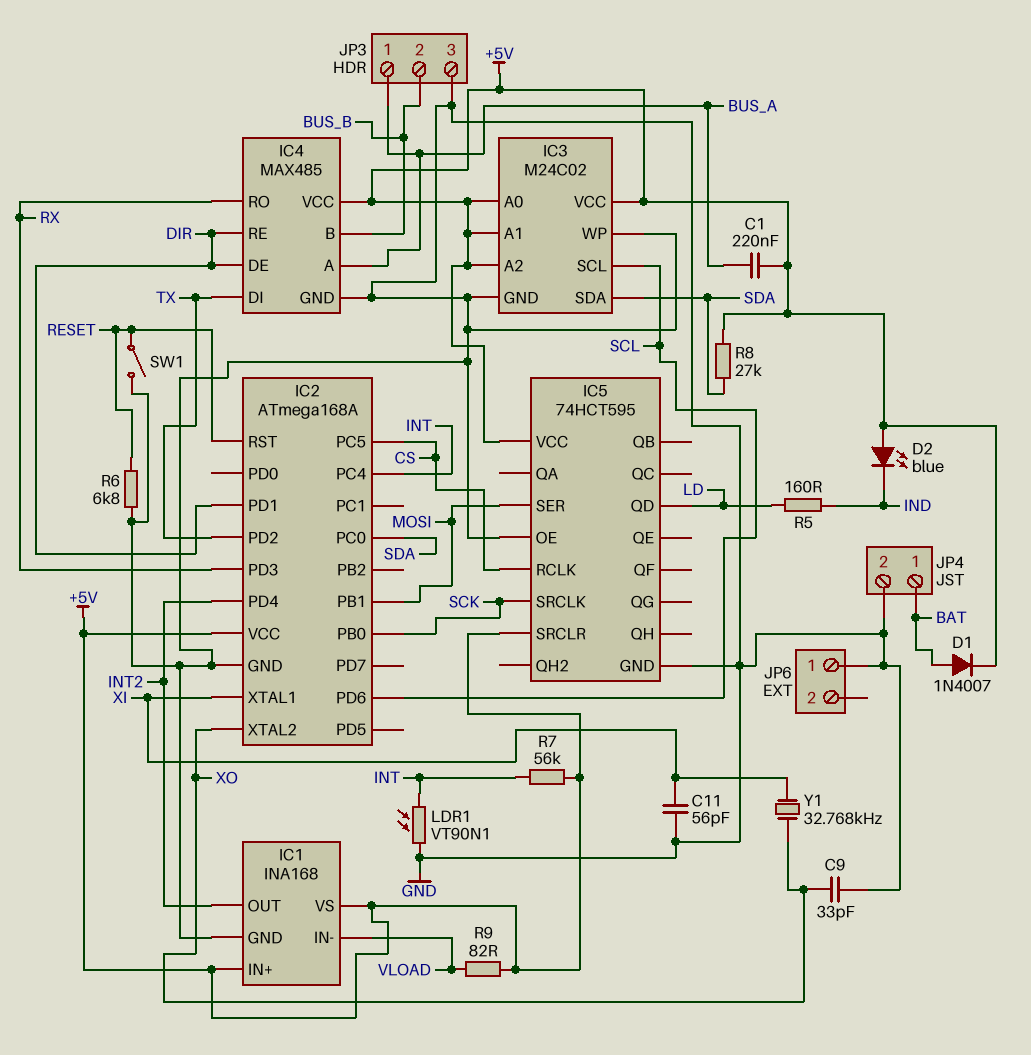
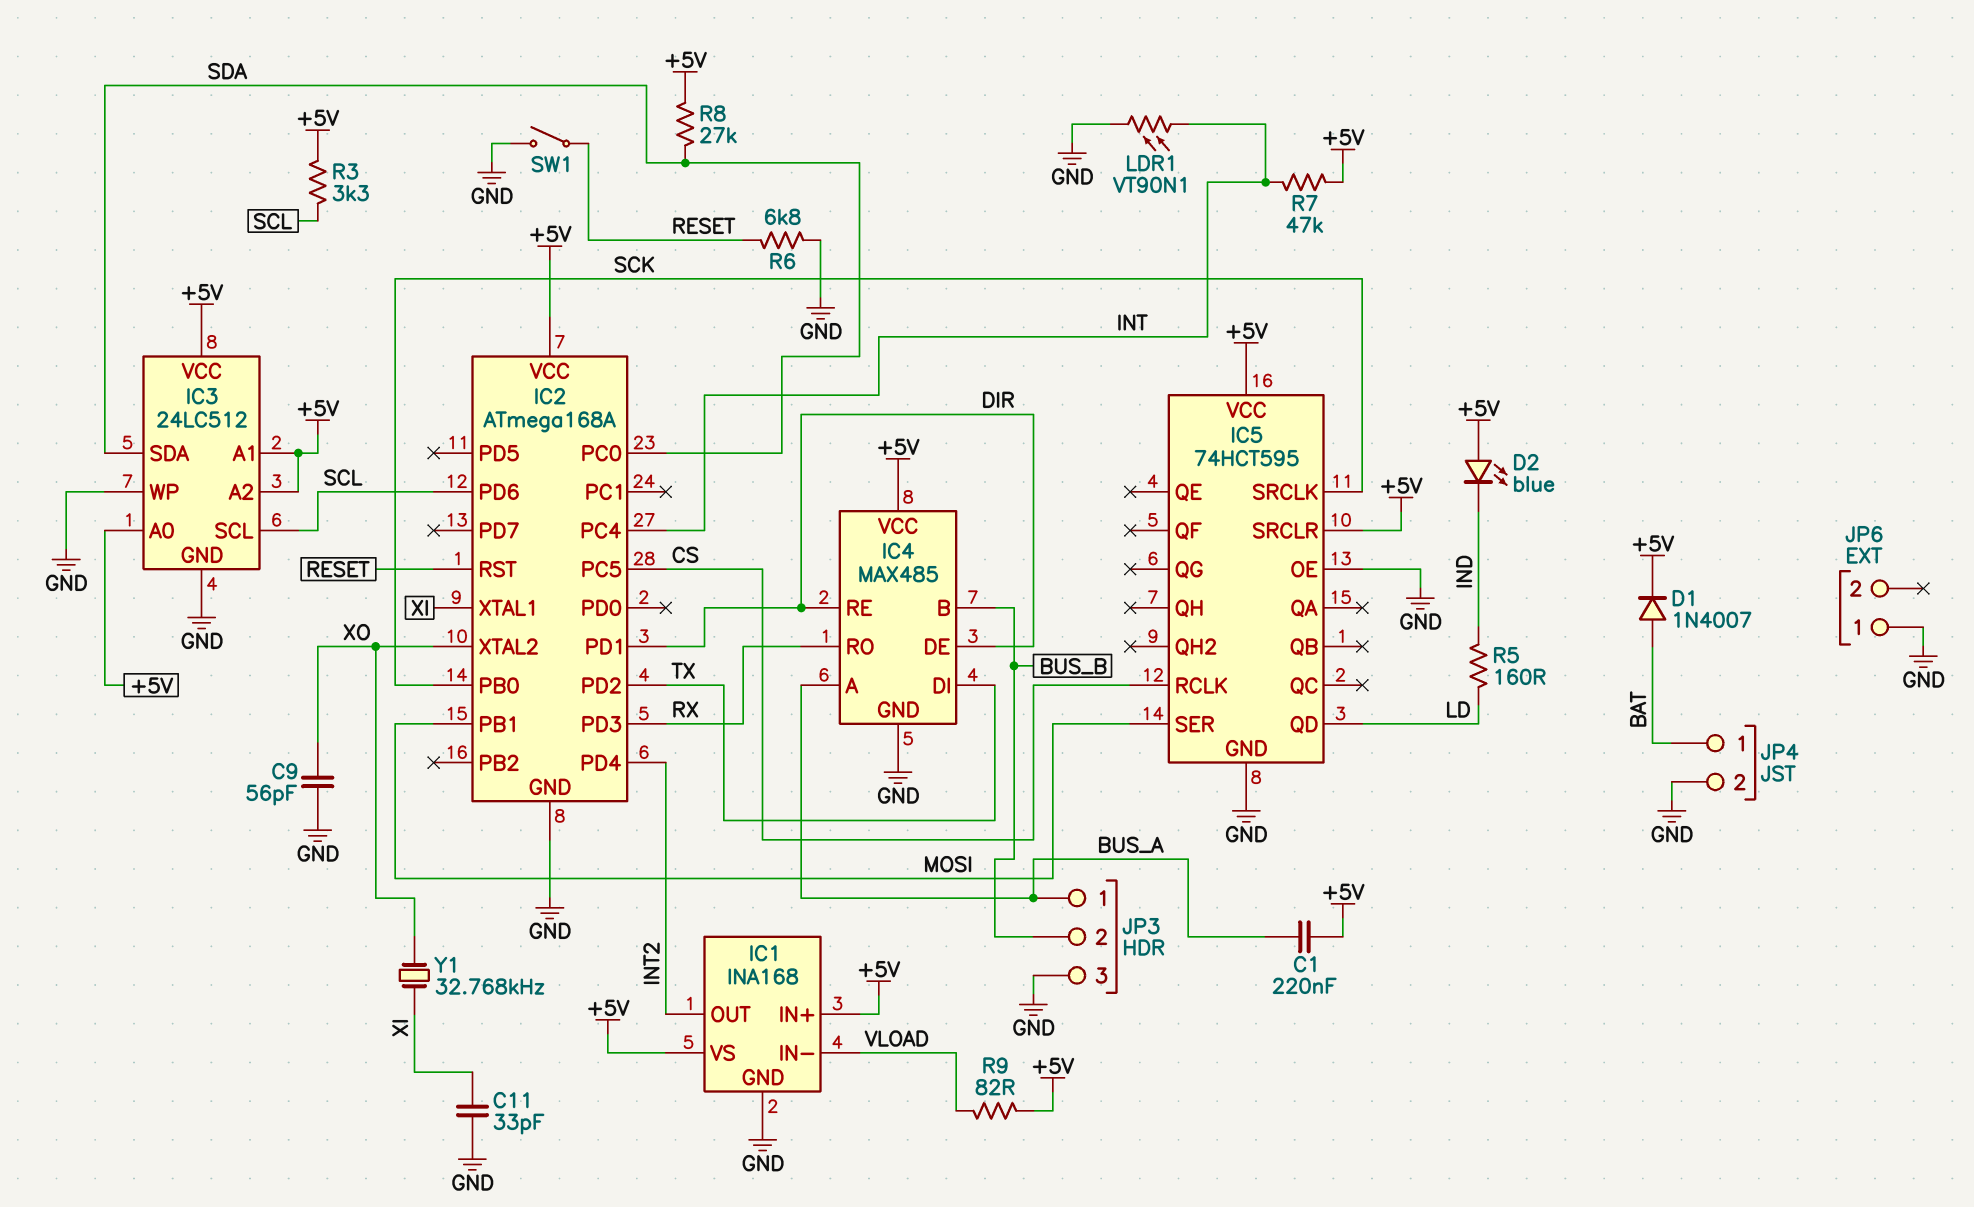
C9: 33pF (GND, XO) -> 56pF (GND, XO)
C11: 56pF (GND, XI) -> 33pF (GND, XI)
IC3: M24C02 -> 24LC512
R3: none -> 3.3k (+5V, SCL)
R7: 56k (+5V, INT) -> 47k (+5V, INT)

